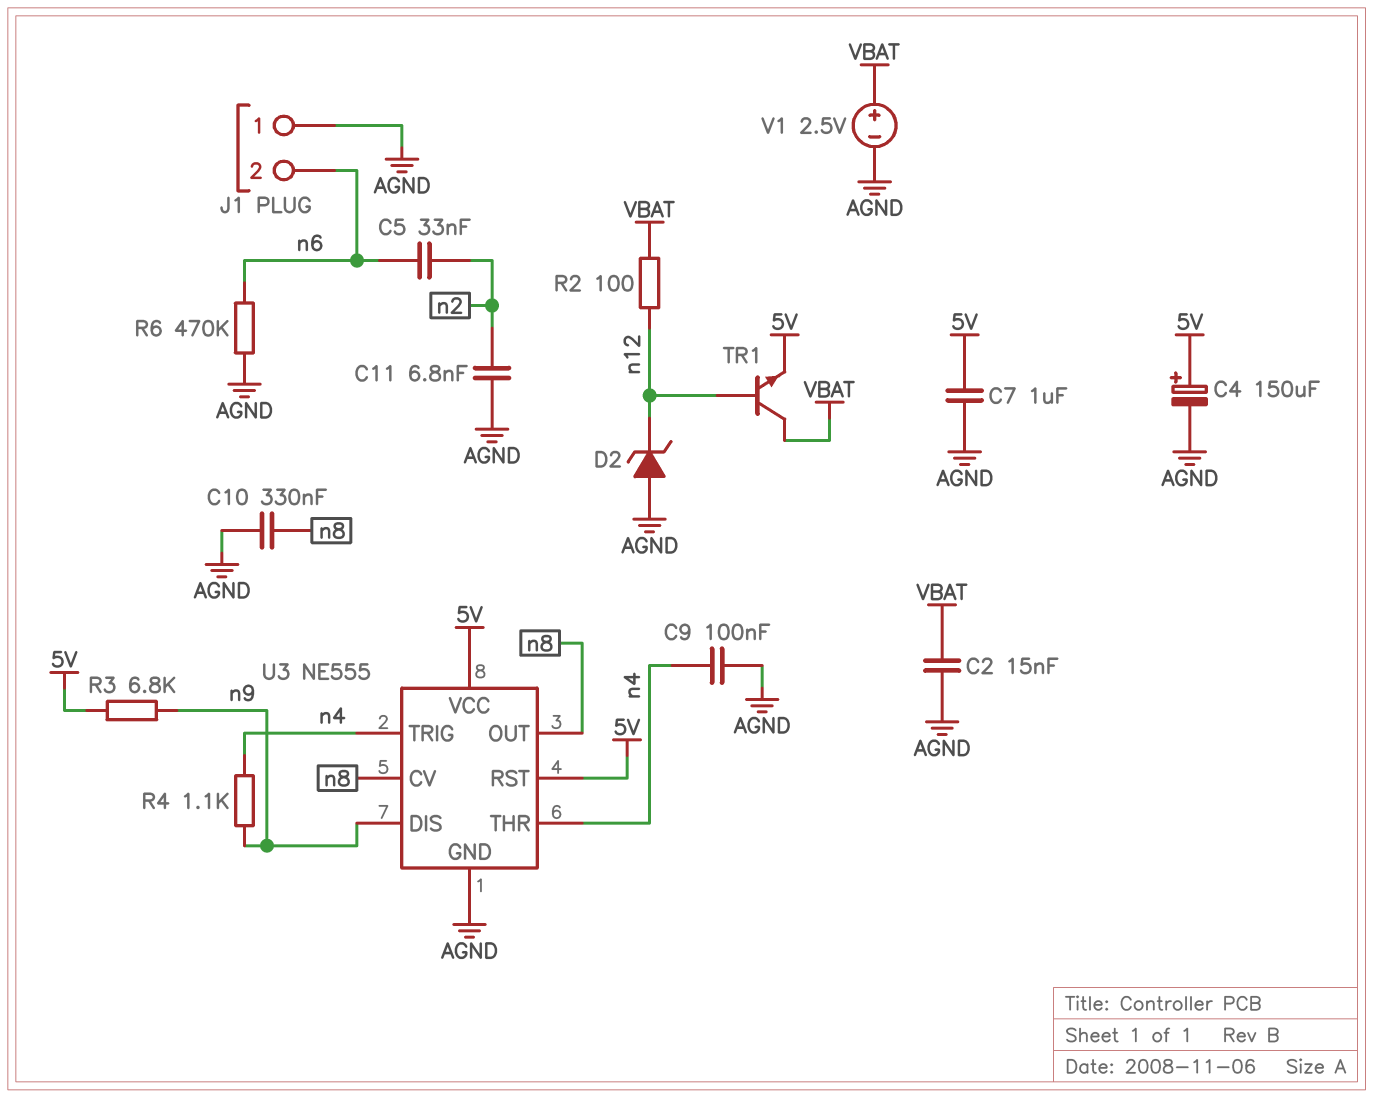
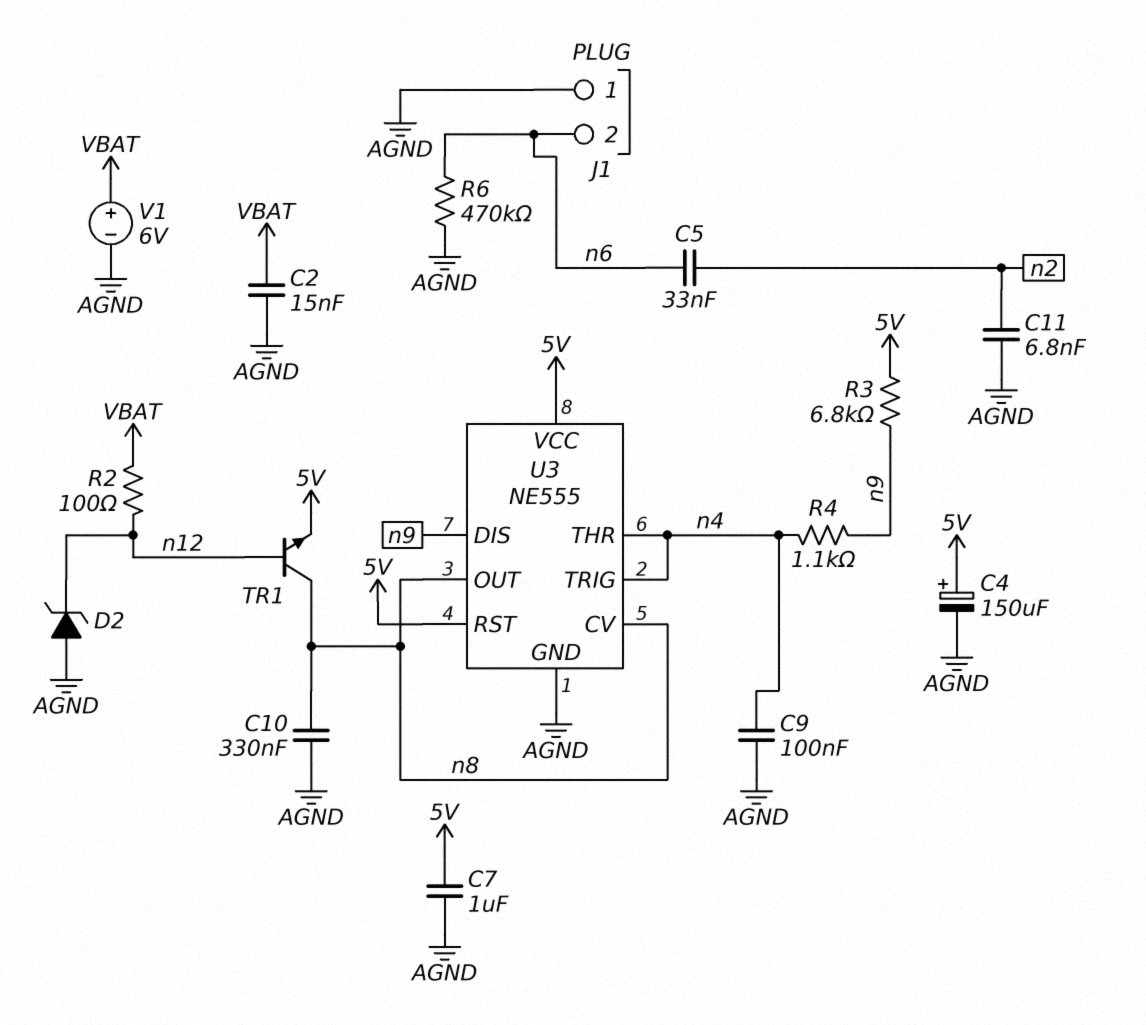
TR1: NPN (B n12, C VBAT, E 5V) -> NPN (B n12, C n8, E 5V)
V1: 2.5V (plus VBAT, minus AGND) -> 6V (plus VBAT, minus AGND)

